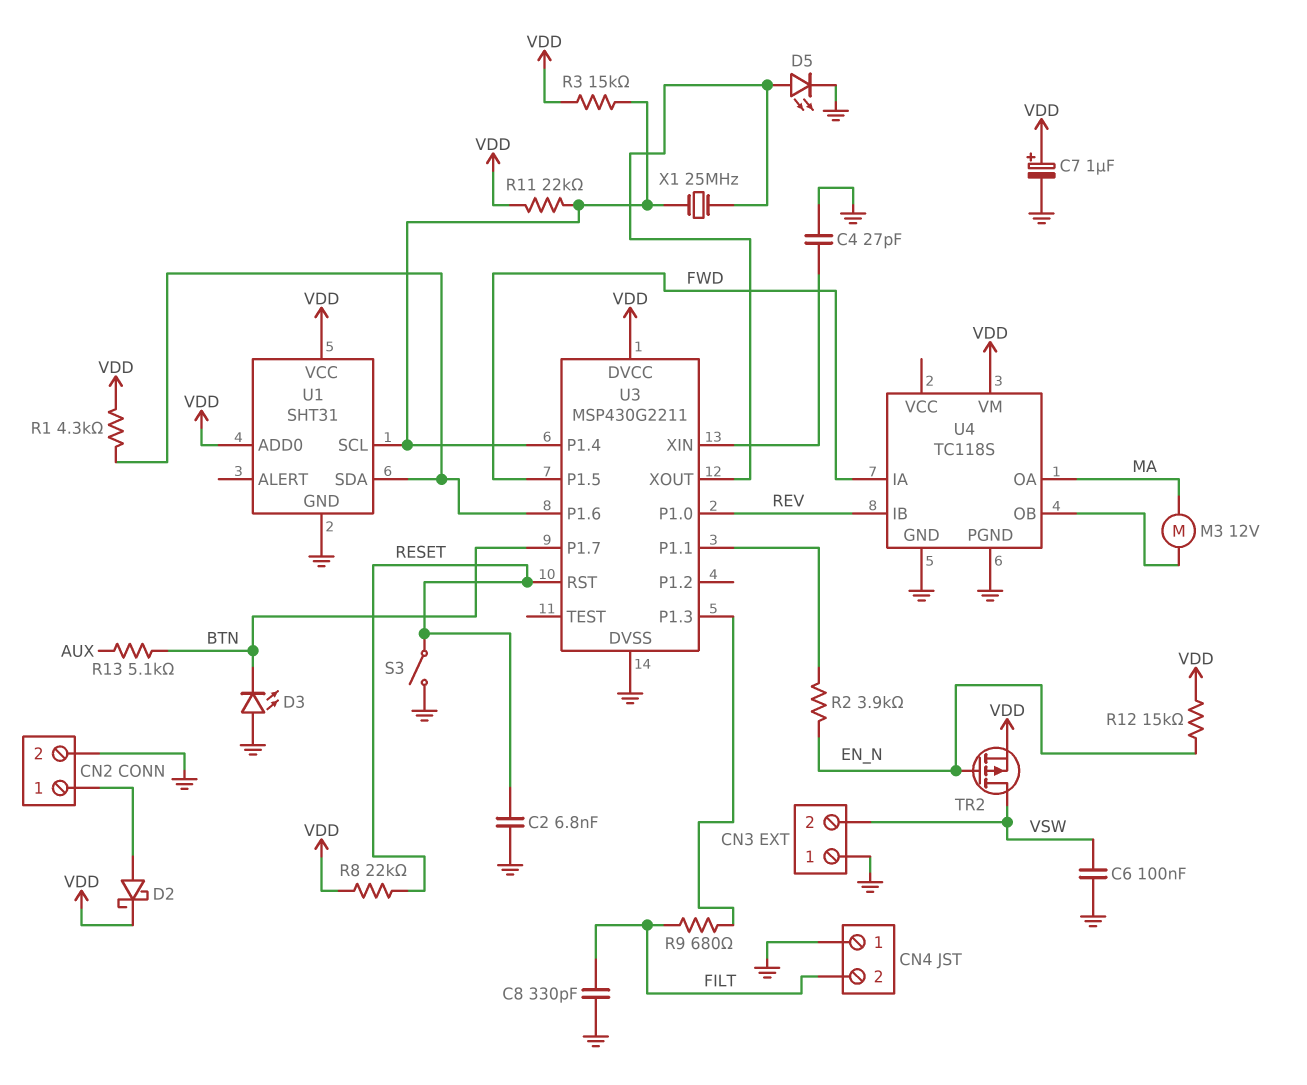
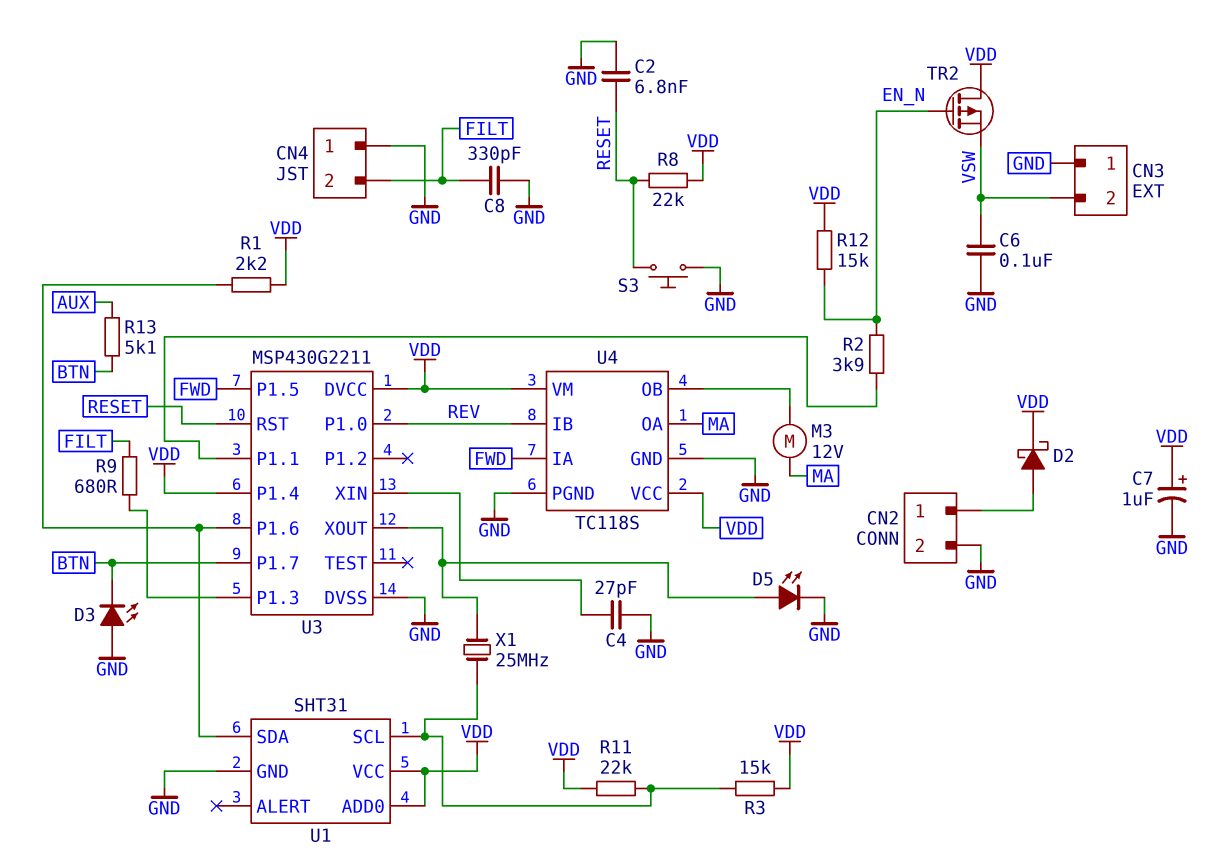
R1: 4.3k (U1/SDA, VDD) -> 2.2k (U1/SDA, VDD)
S3: switch (GND, RESET) -> button (GND, RESET)
TR2: PMOS (G EN_N, D VSW, S VDD) -> PMOS (G EN_N, D VDD, S VSW)
U3 pin P1.4: U1/SCL -> VDD
U4 pin VCC: none -> VDD

